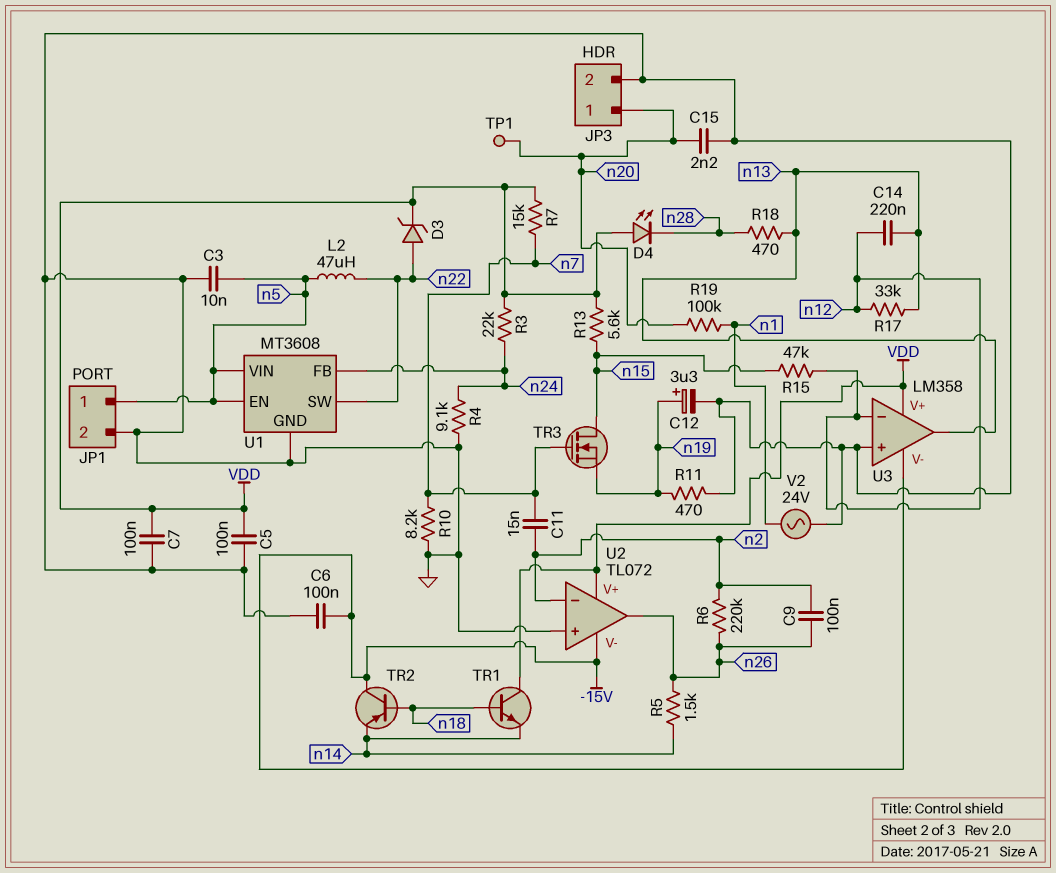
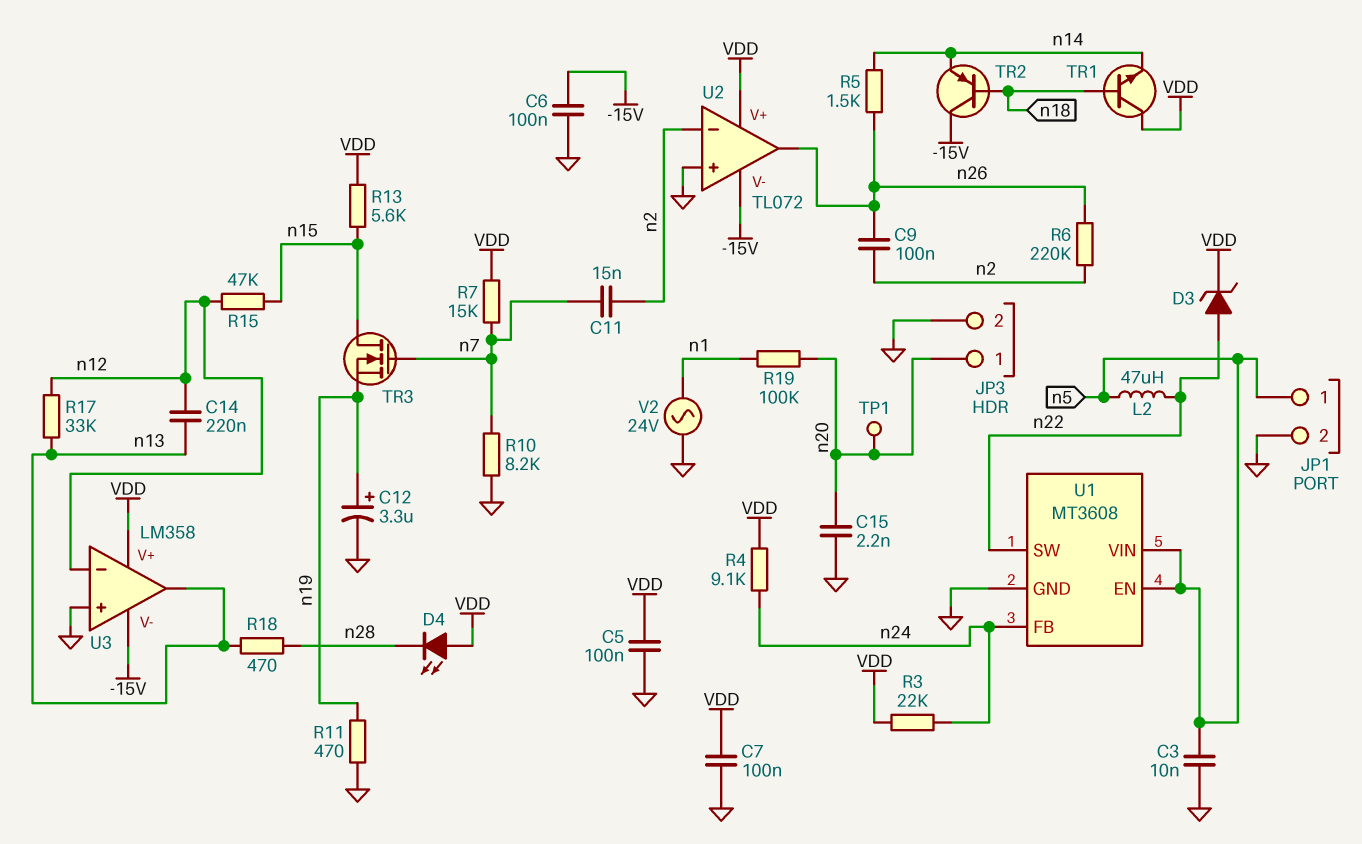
R4: 9.1k (GND, n24) -> 9.1k (VDD, n24)

